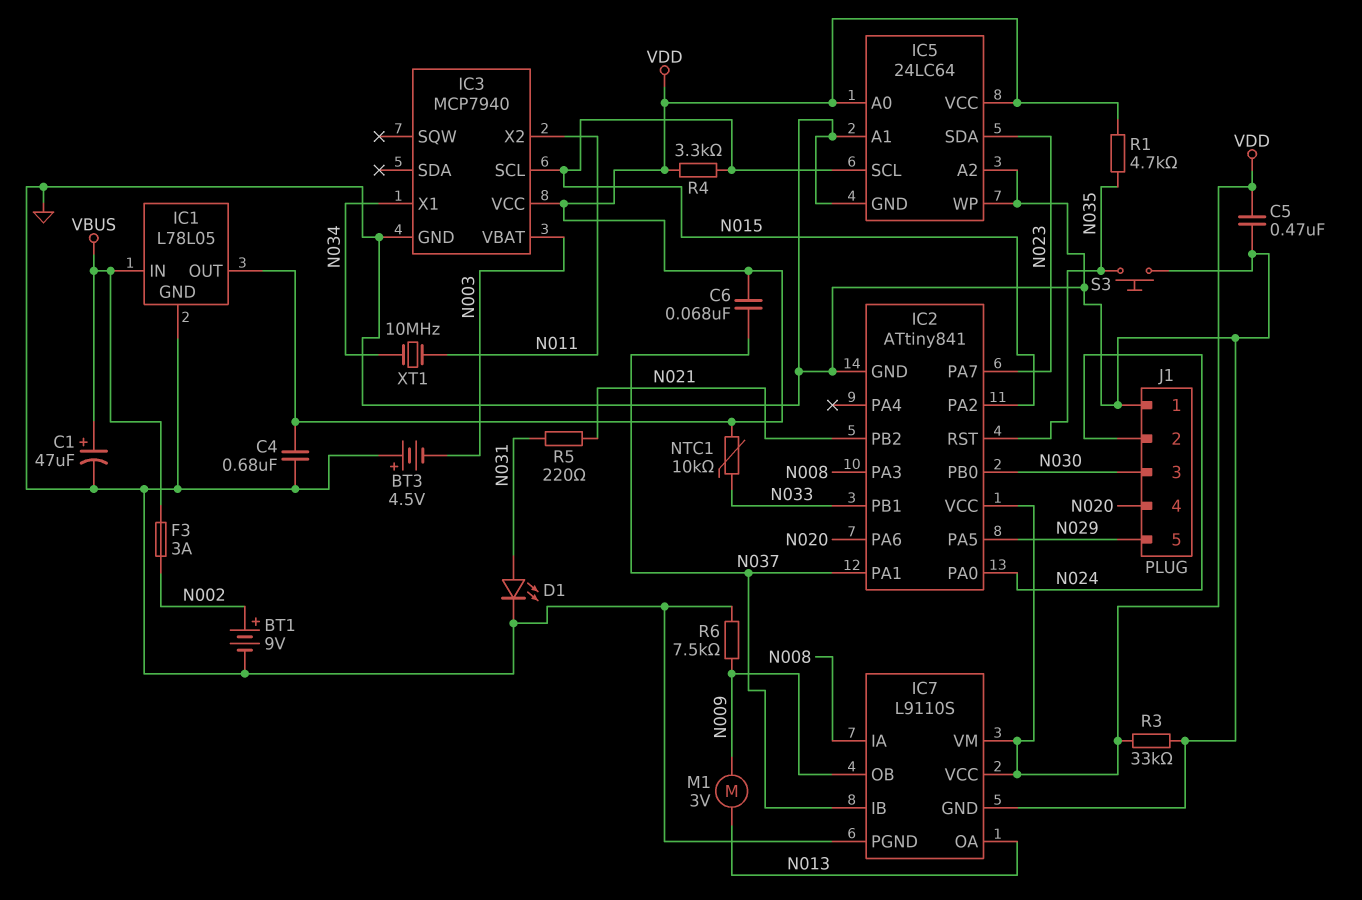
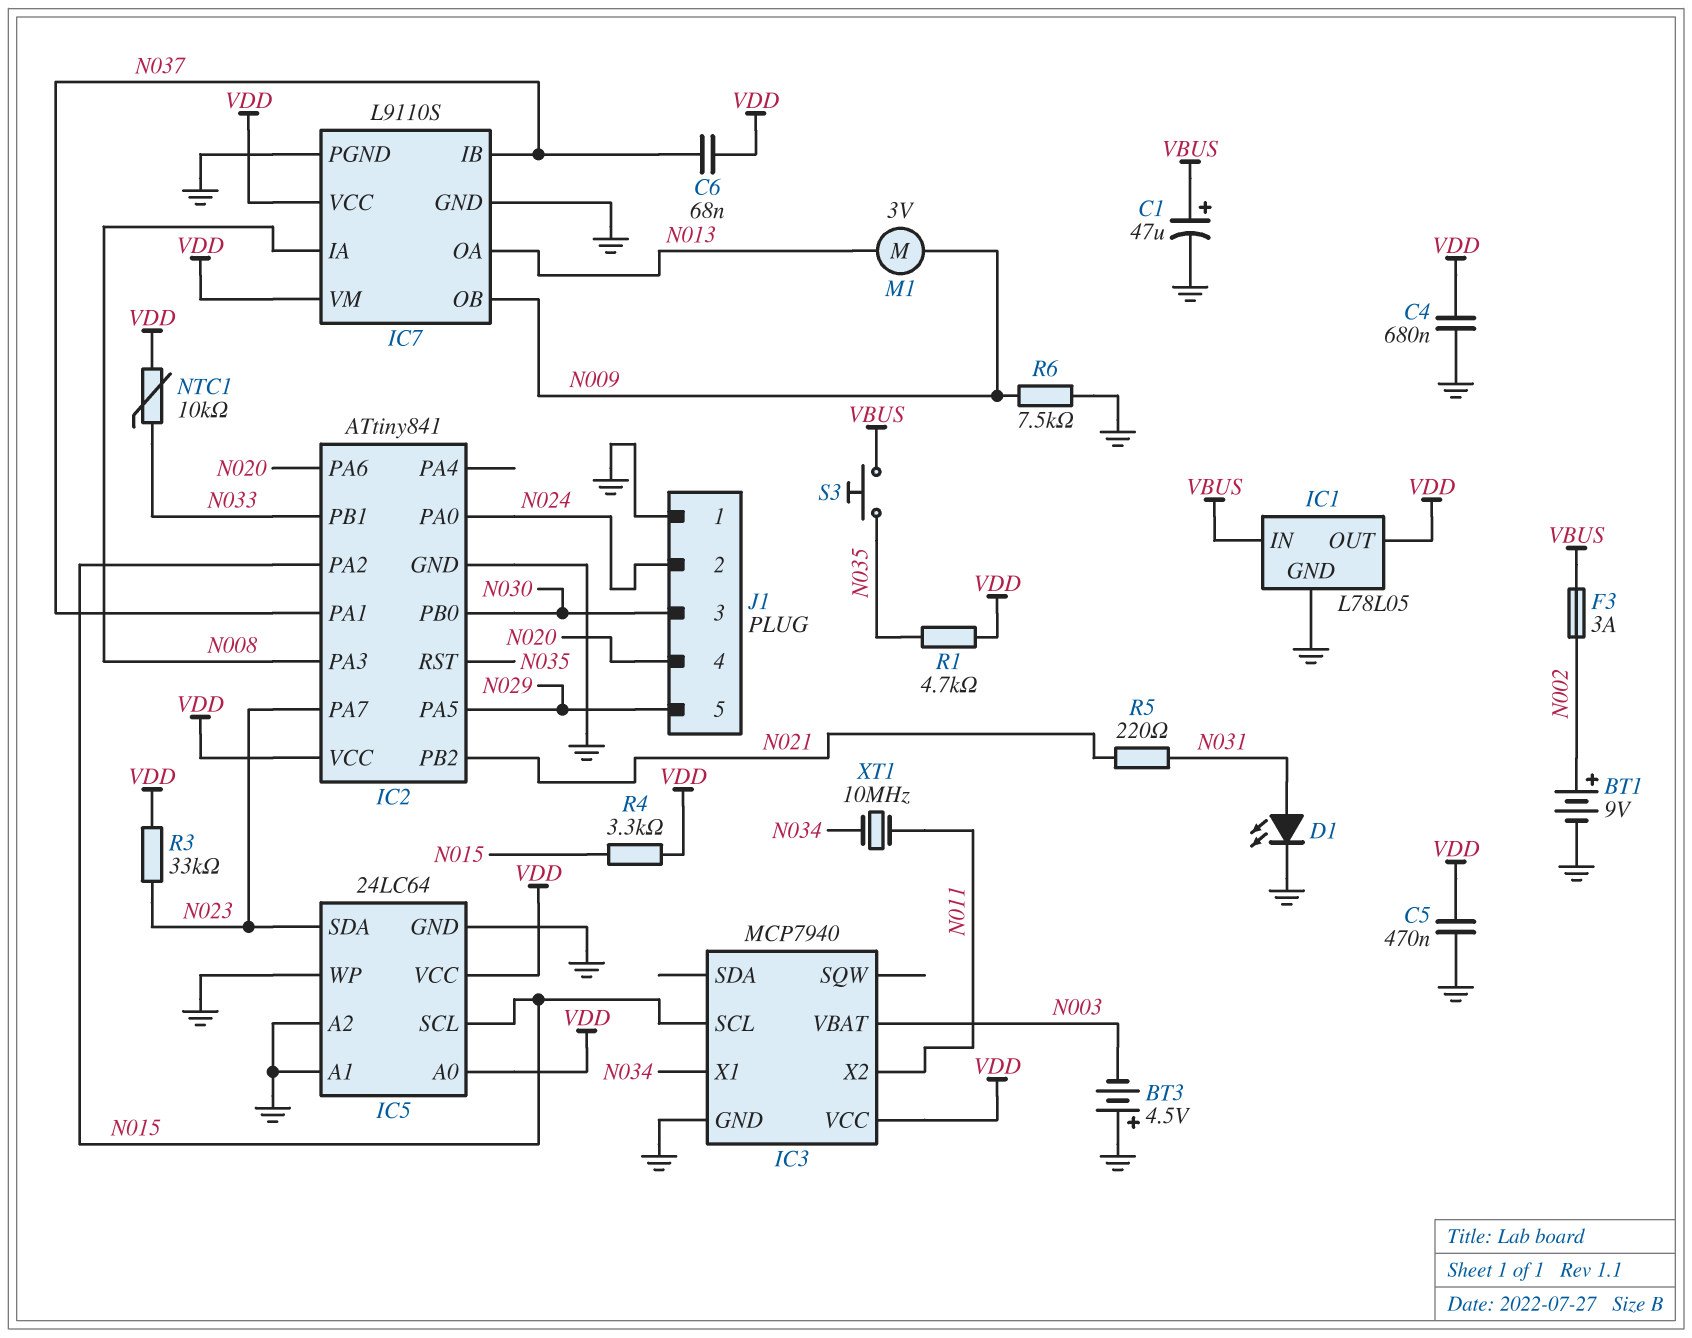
R3: 33k (GND, VDD) -> 33k (N023, VDD)
S3: button (GND, N035) -> button (N035, VBUS)

